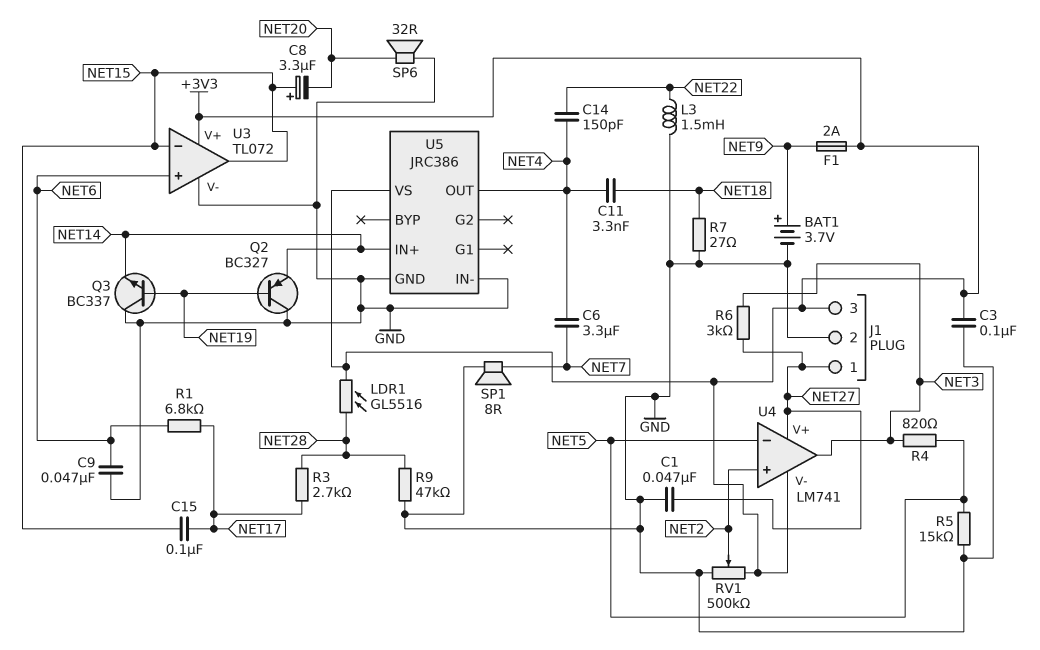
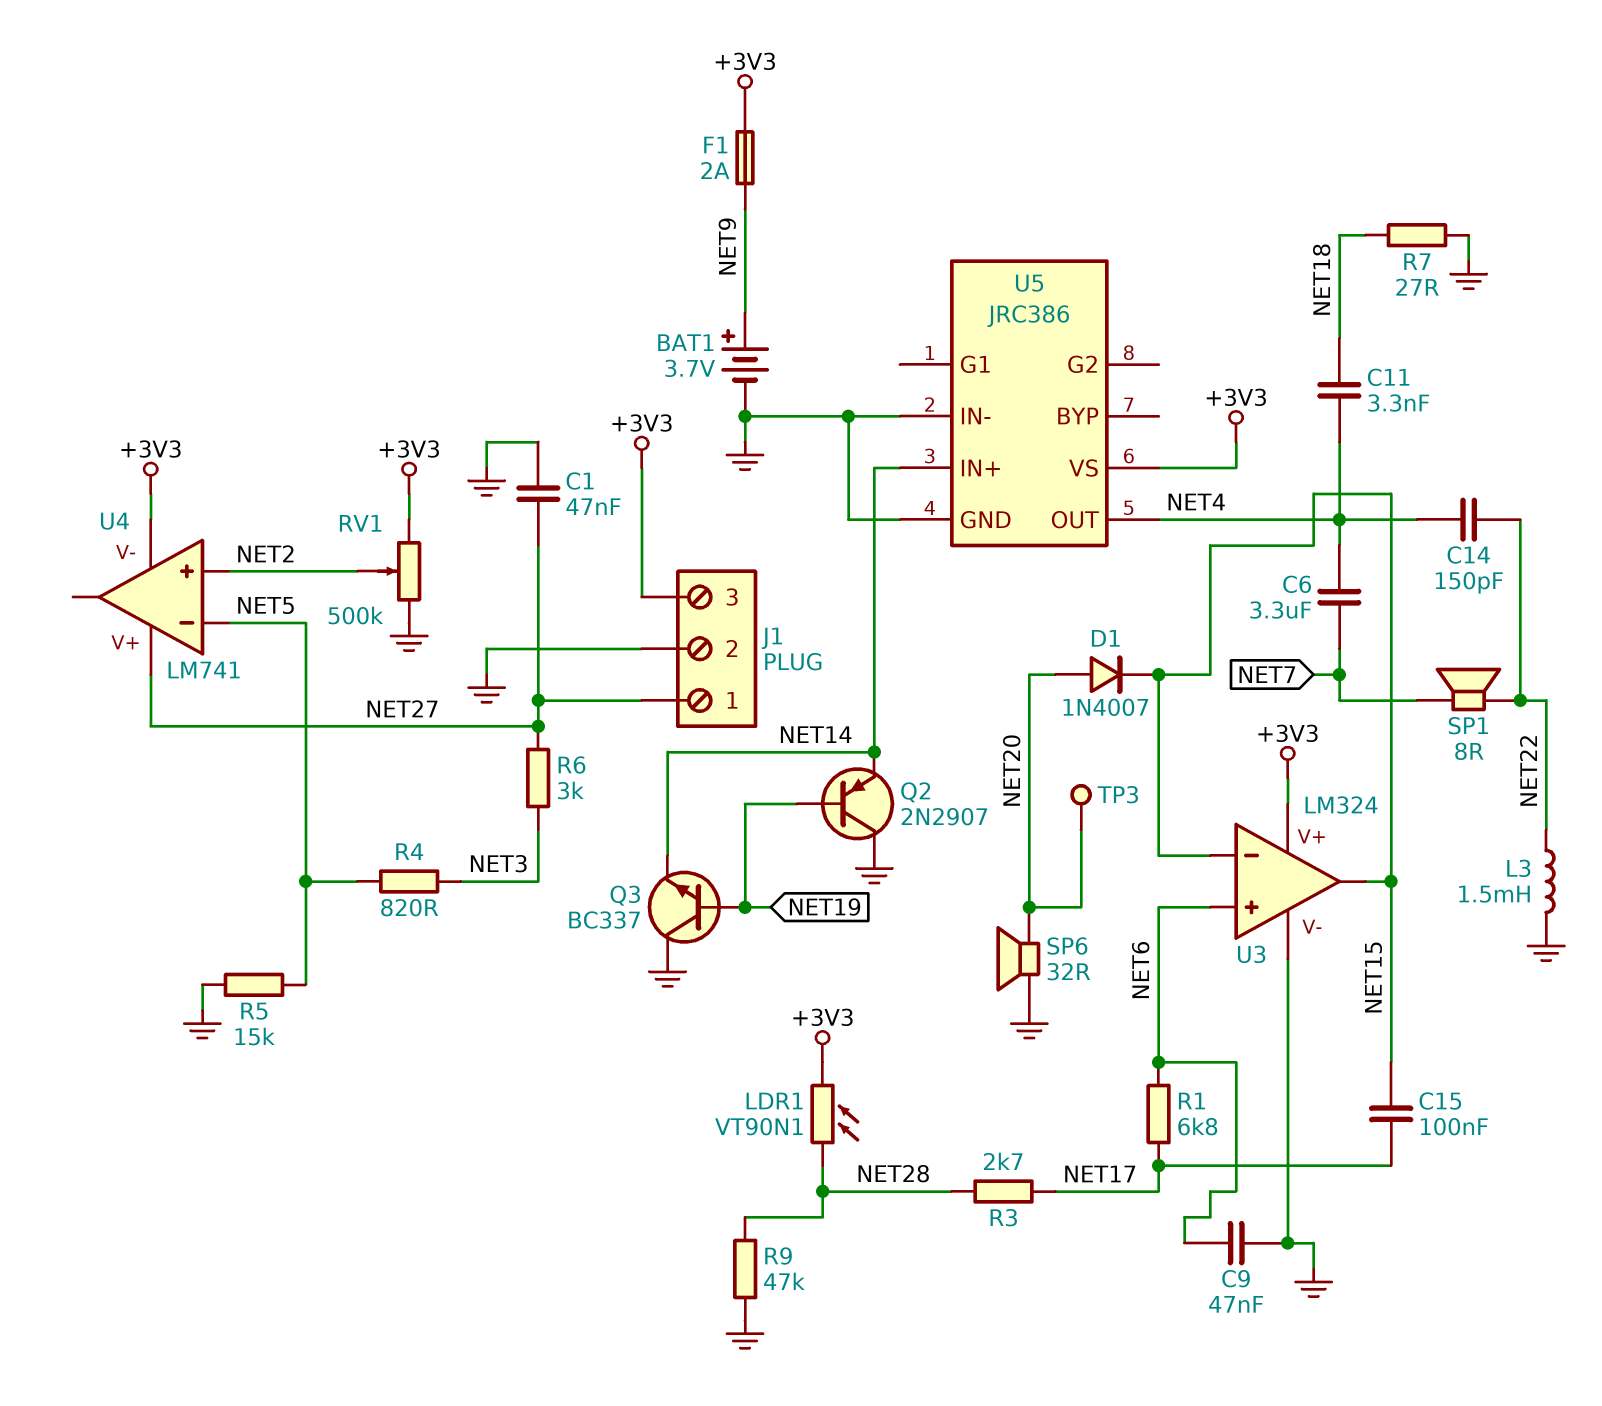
C3: 100nF (+3V3, GND) -> none
C8: 3.3uF (plus NET15, minus NET20) -> none
D1: none -> diode 1N4007 (A NET20, K NET15)
LDR1: GL5516 (+3V3, NET28) -> VT90N1 (+3V3, NET28)
Q2: PNP BC327 (B NET19, C GND, E NET14) -> PNP 2N2907 (B NET19, C GND, E NET14)
SP1: speaker 8R (GND, NET7) -> speaker 8R (NET7, NET22)
TP3: none -> test point (NET20)
U3: TL072 -> LM324
U4 pin out: NET3 -> none

